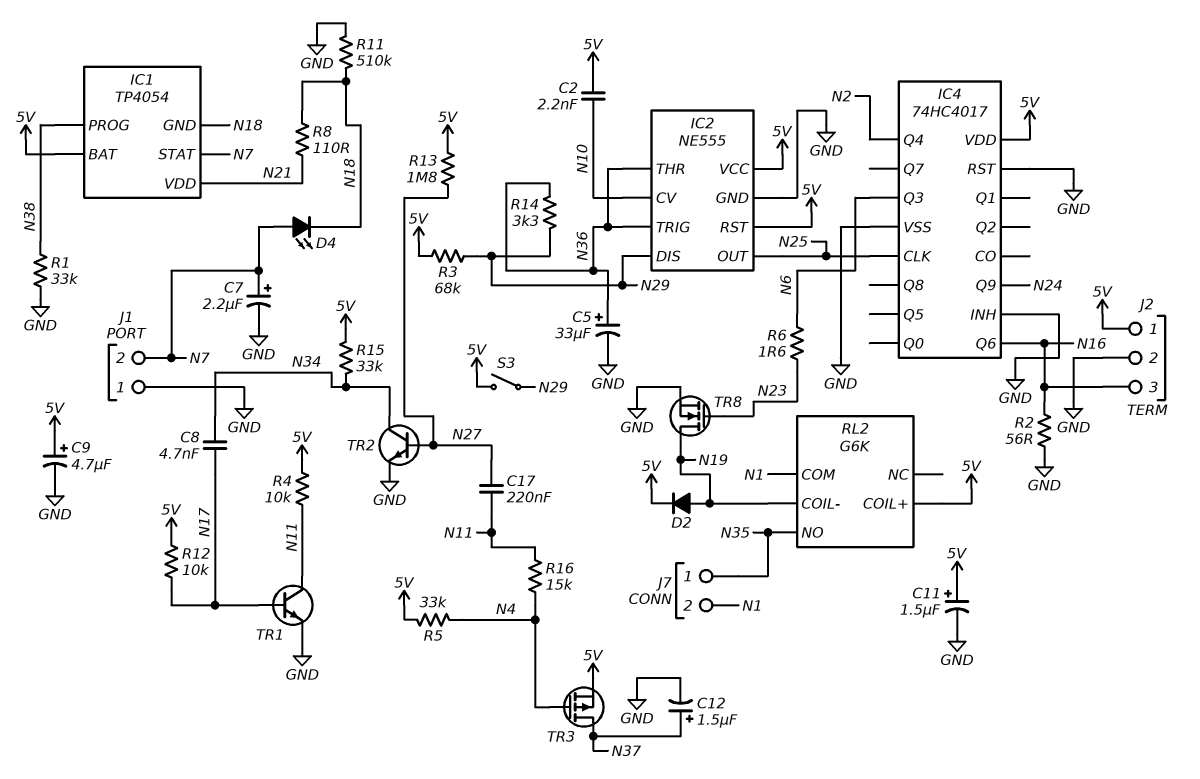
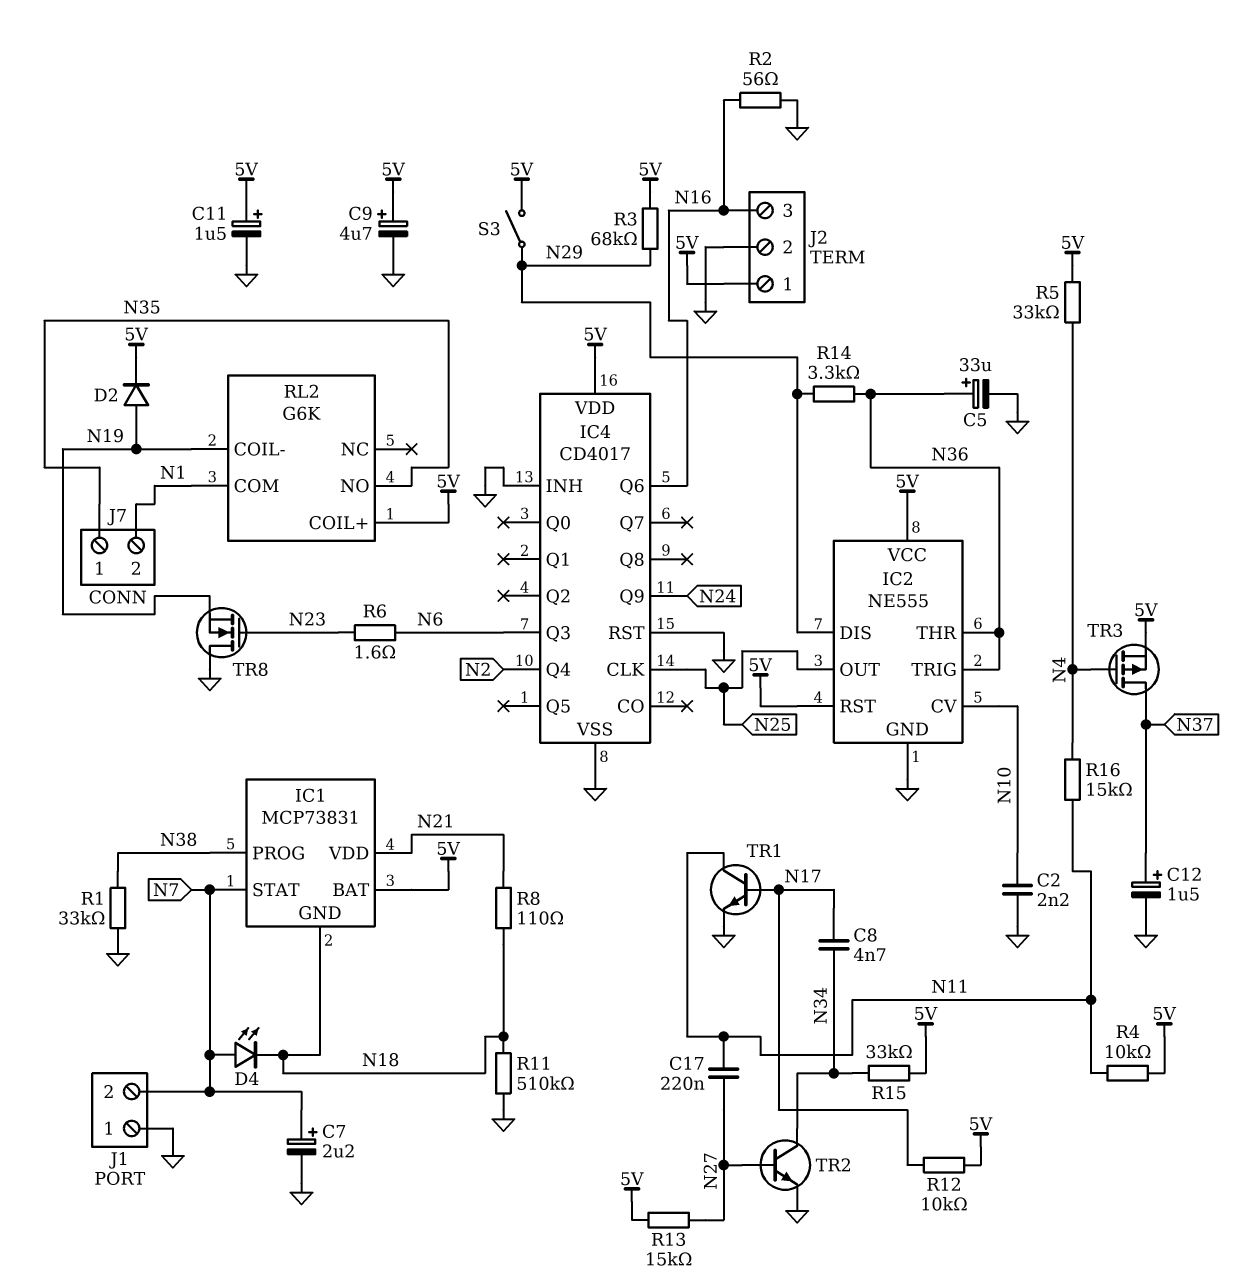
C2: 2.2nF (5V, N10) -> 2.2nF (GND, N10)
IC1: TP4054 -> MCP73831
IC4: 74HC4017 -> CD4017
R13: 1.8M (5V, N27) -> 15k (5V, N27)
TR8: NMOS (G N23, D N19, S GND) -> NMOS (G N23, D GND, S N19)

